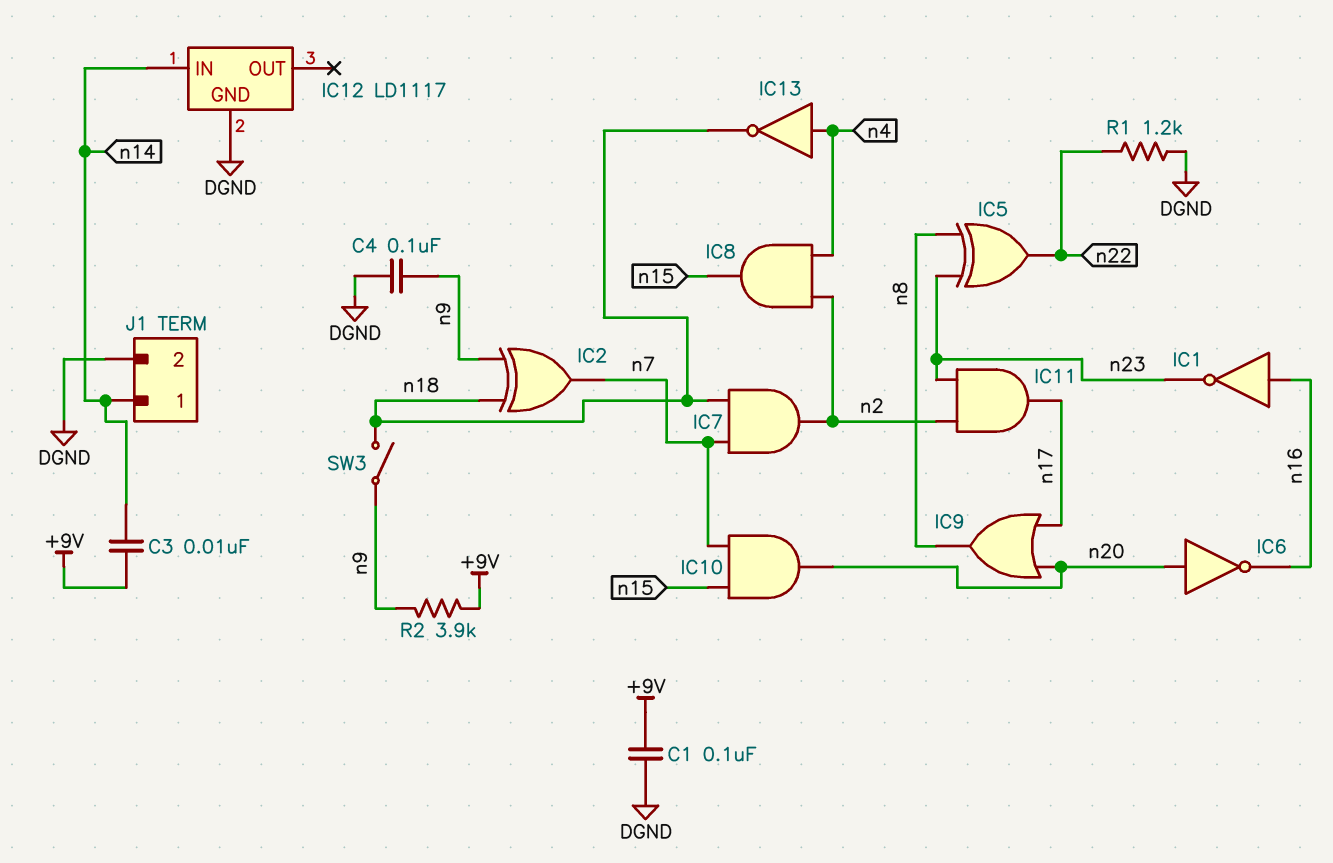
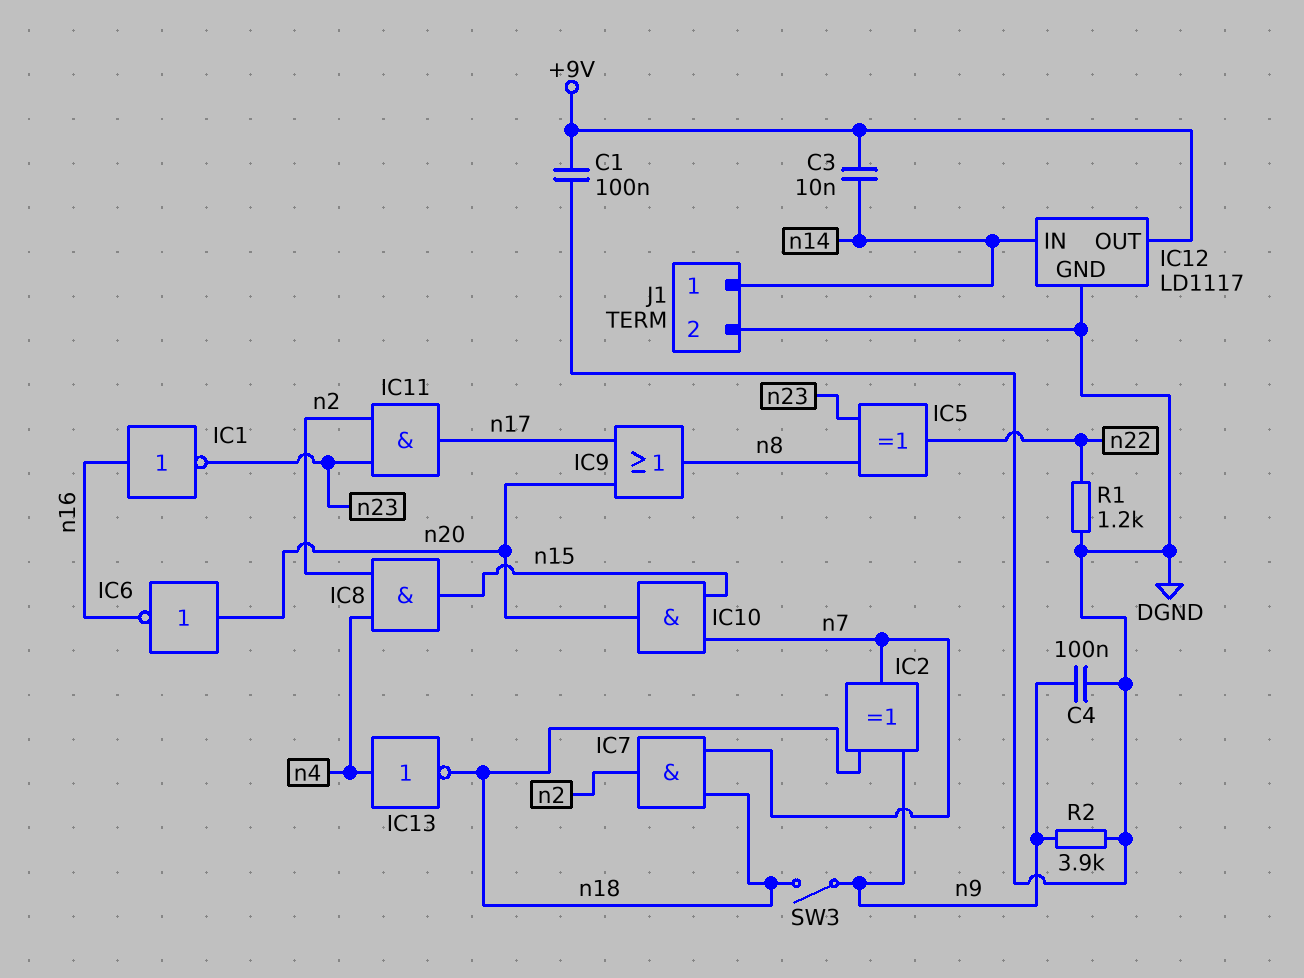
IC12 pin OUT: none -> +9V
R2: 3.9k (+9V, n9) -> 3.9k (DGND, n9)

